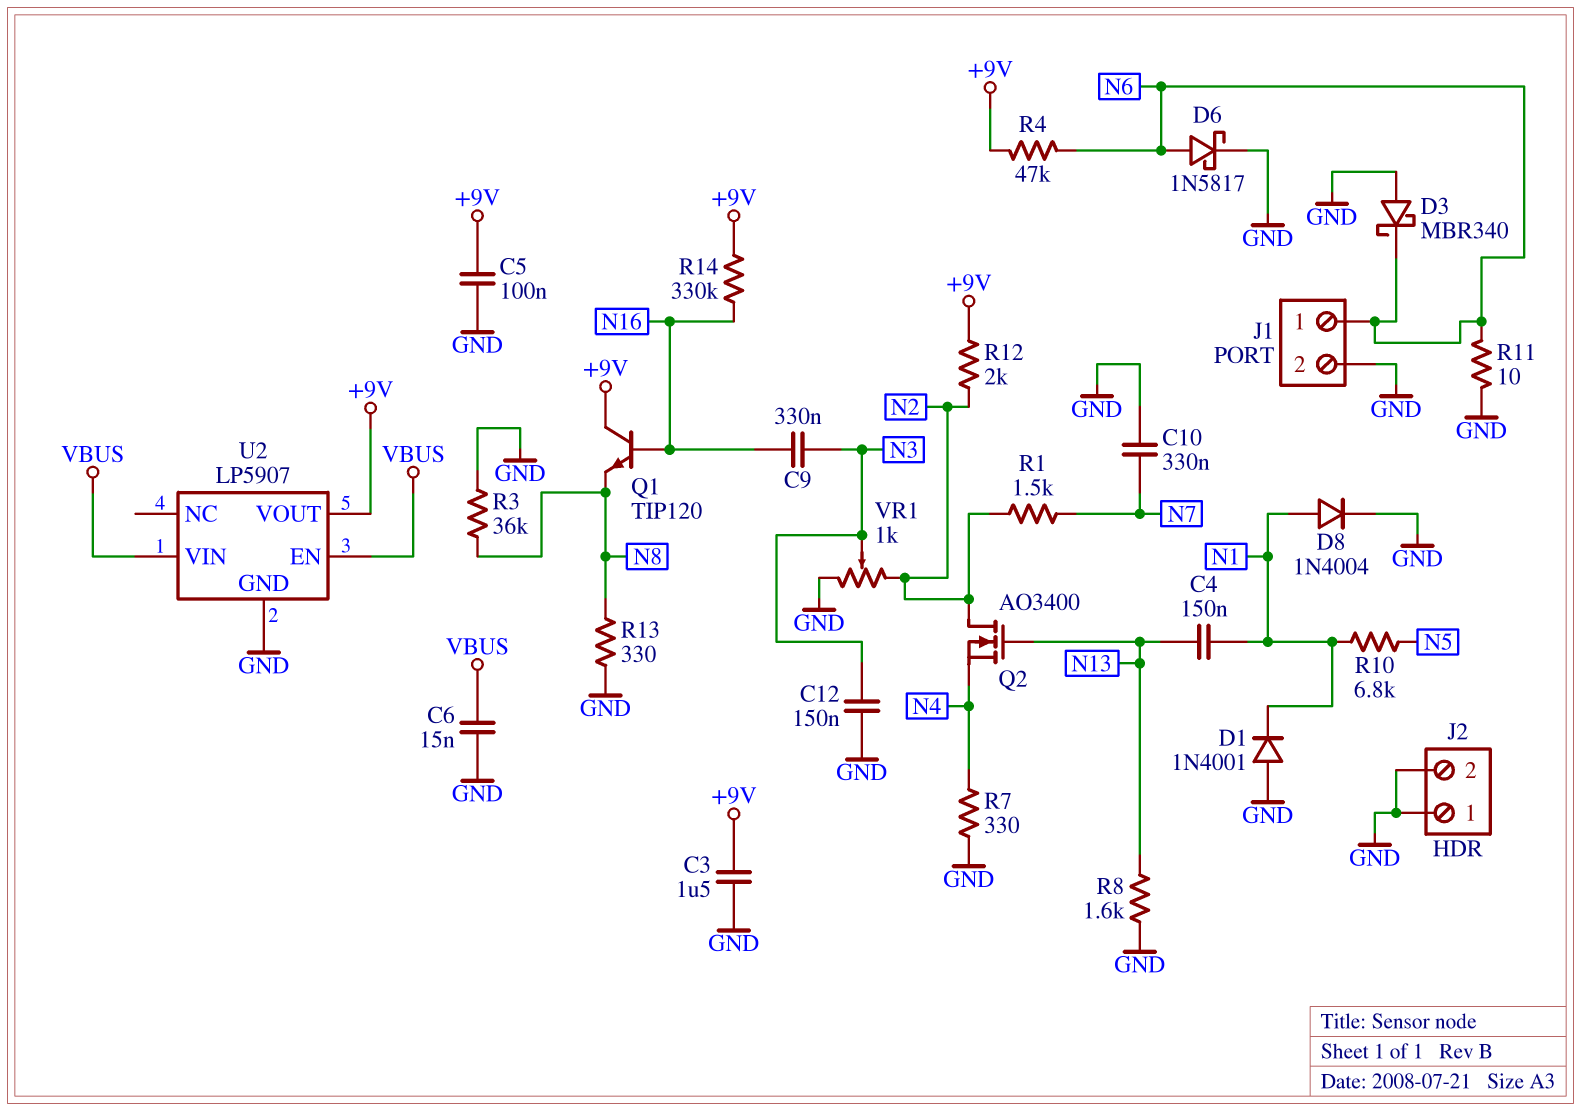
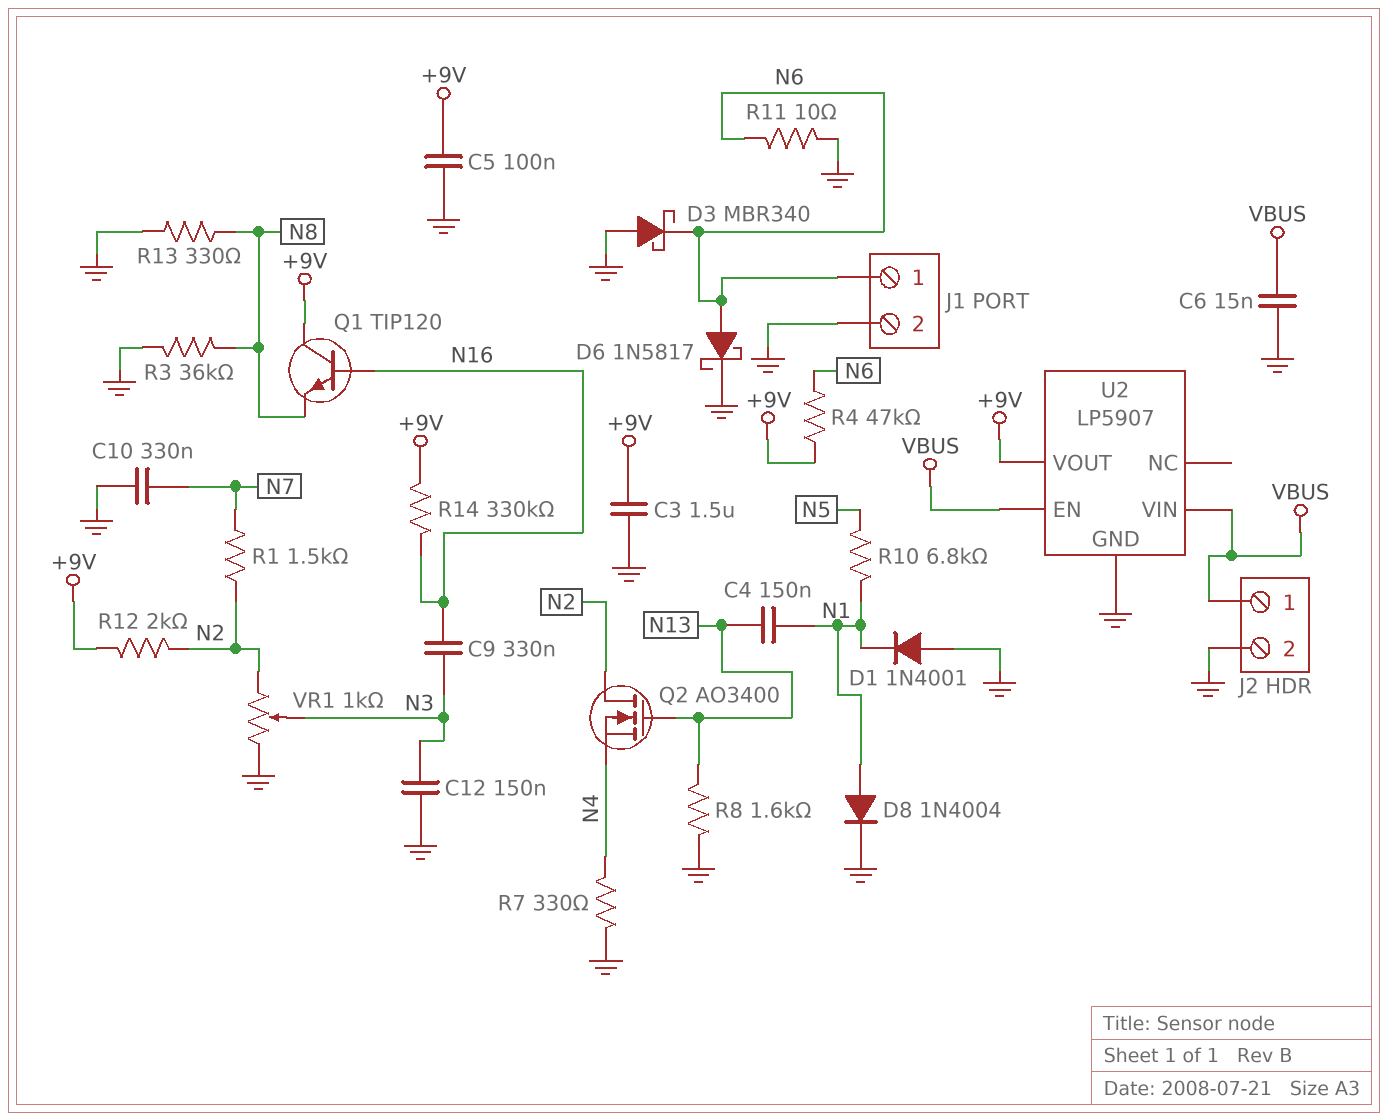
J2 pin 1: GND -> VBUS

